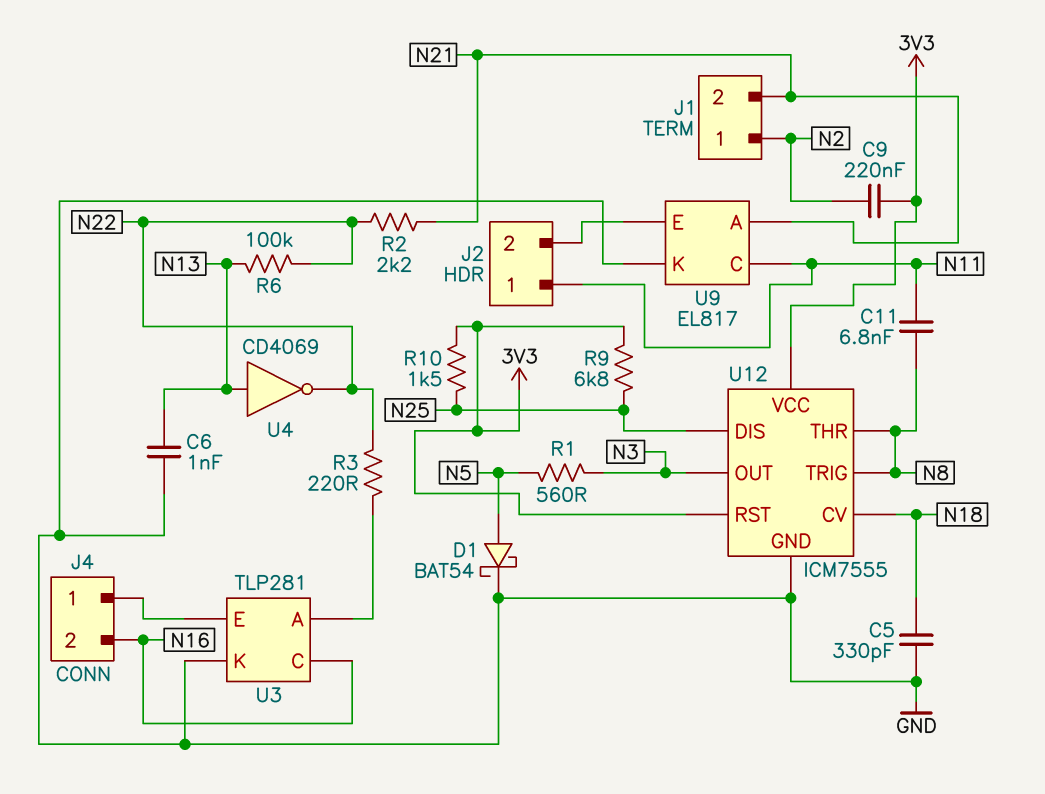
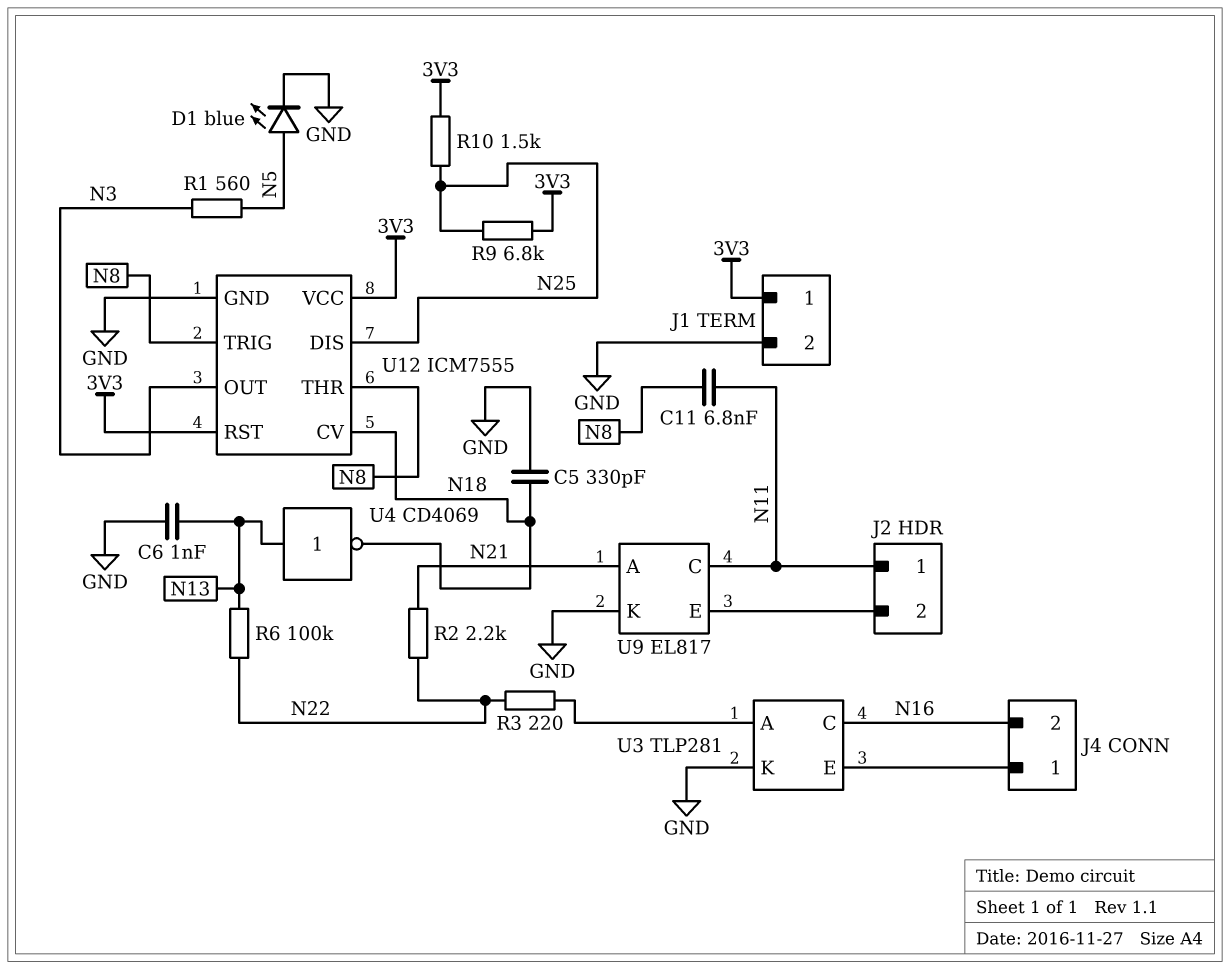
C9: 220nF (3V3, N2) -> none
D1: schottky BAT54 (A N5, K GND) -> LED blue (A N5, K GND)
J1 pin 1: N2 -> 3V3
J1 pin 2: N21 -> GND
U4: NOT CD4069 (in N13, out N22) -> NOT CD4069 (in N13, out N18)

